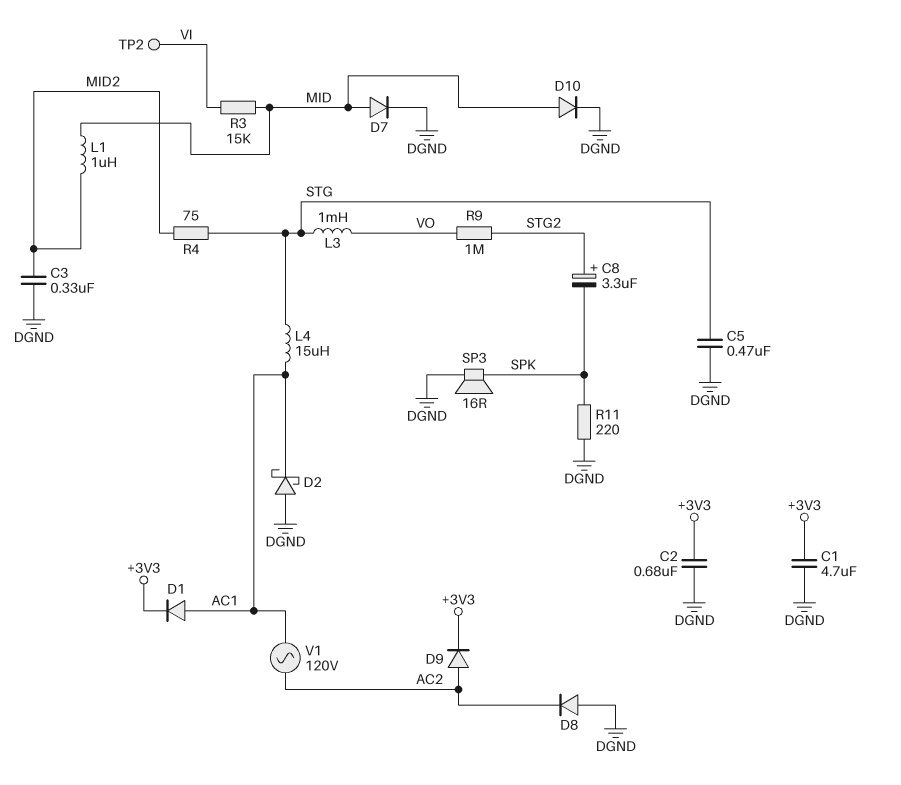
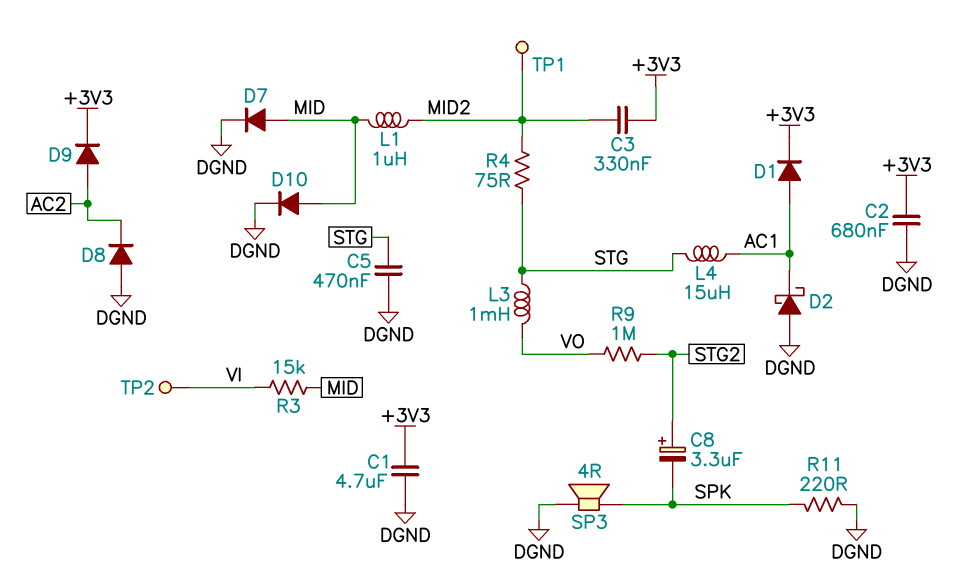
C3: 330nF (DGND, MID2) -> 330nF (+3V3, MID2)
SP3: speaker 16R (DGND, SPK) -> speaker 4R (DGND, SPK)
TP1: none -> test point (MID2)
V1: AC 120V (AC1, AC2) -> none

